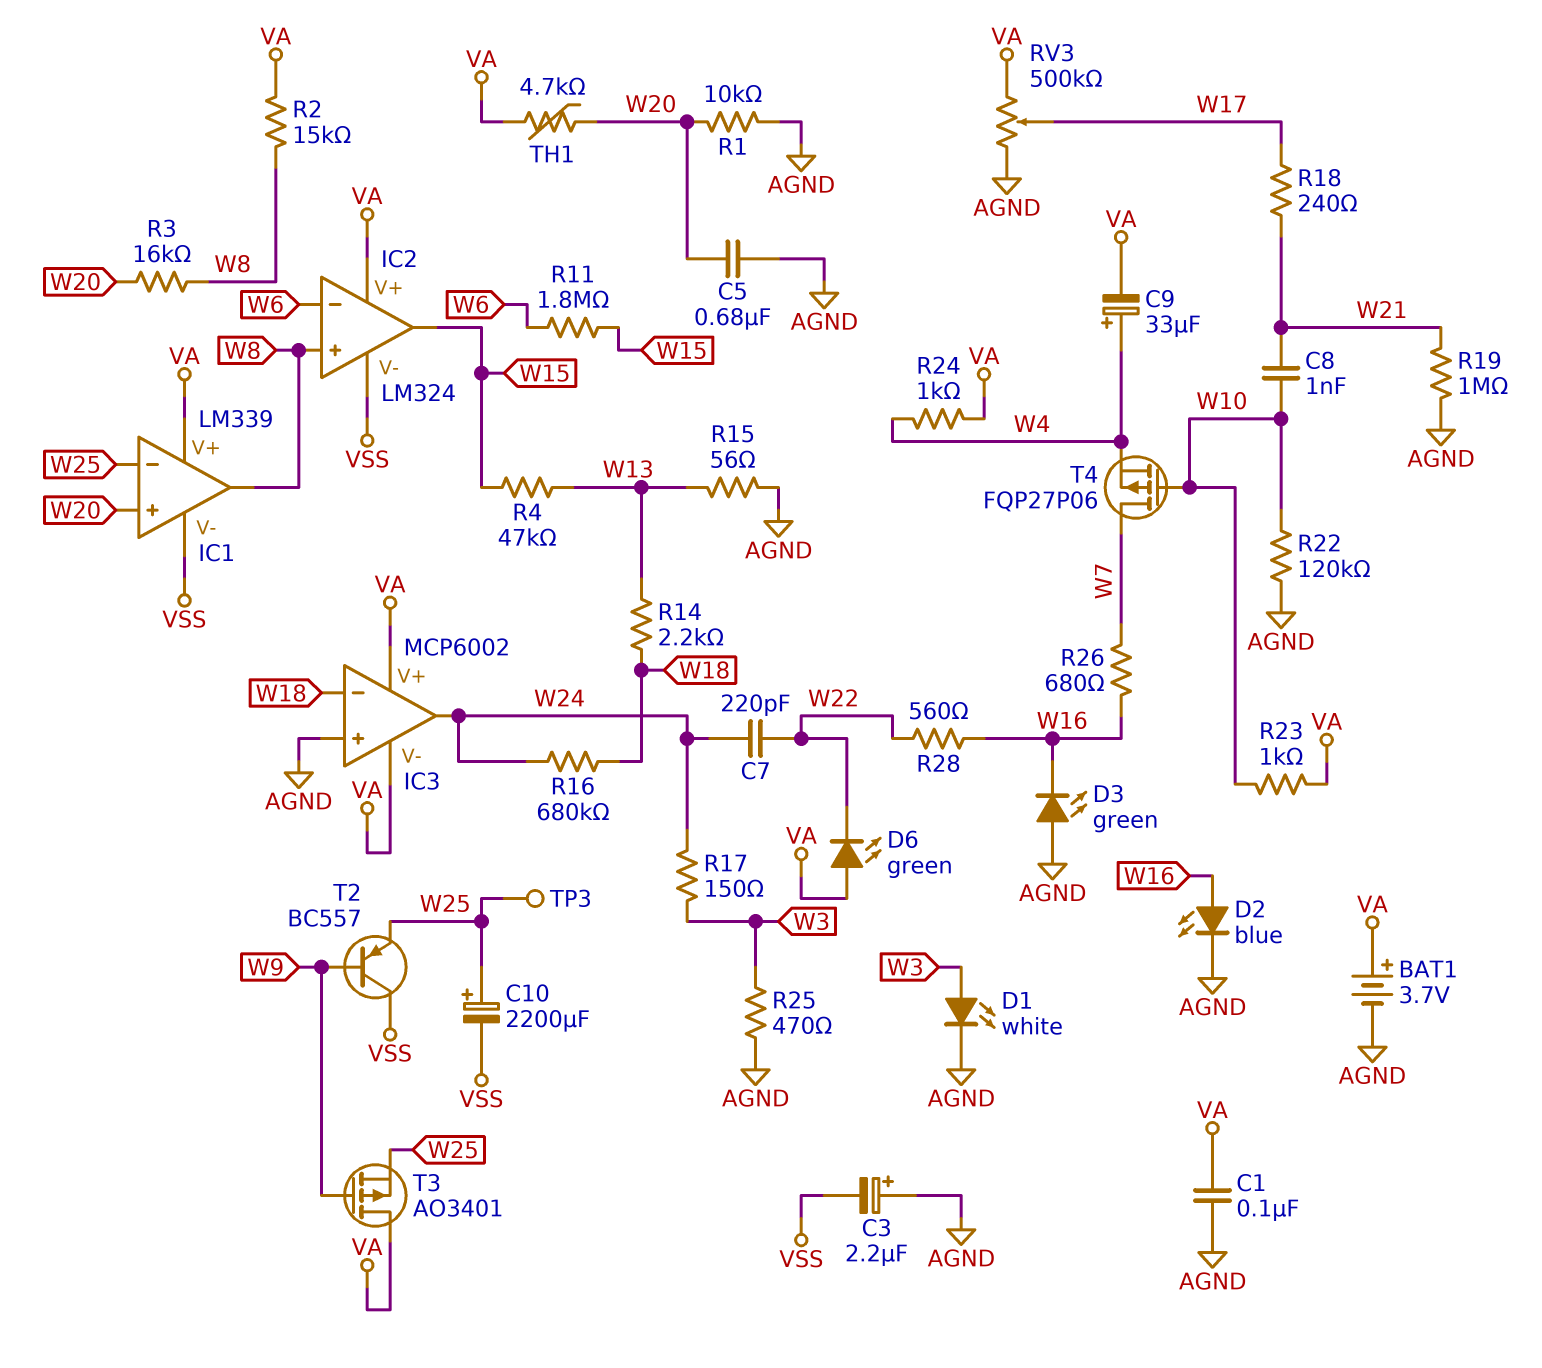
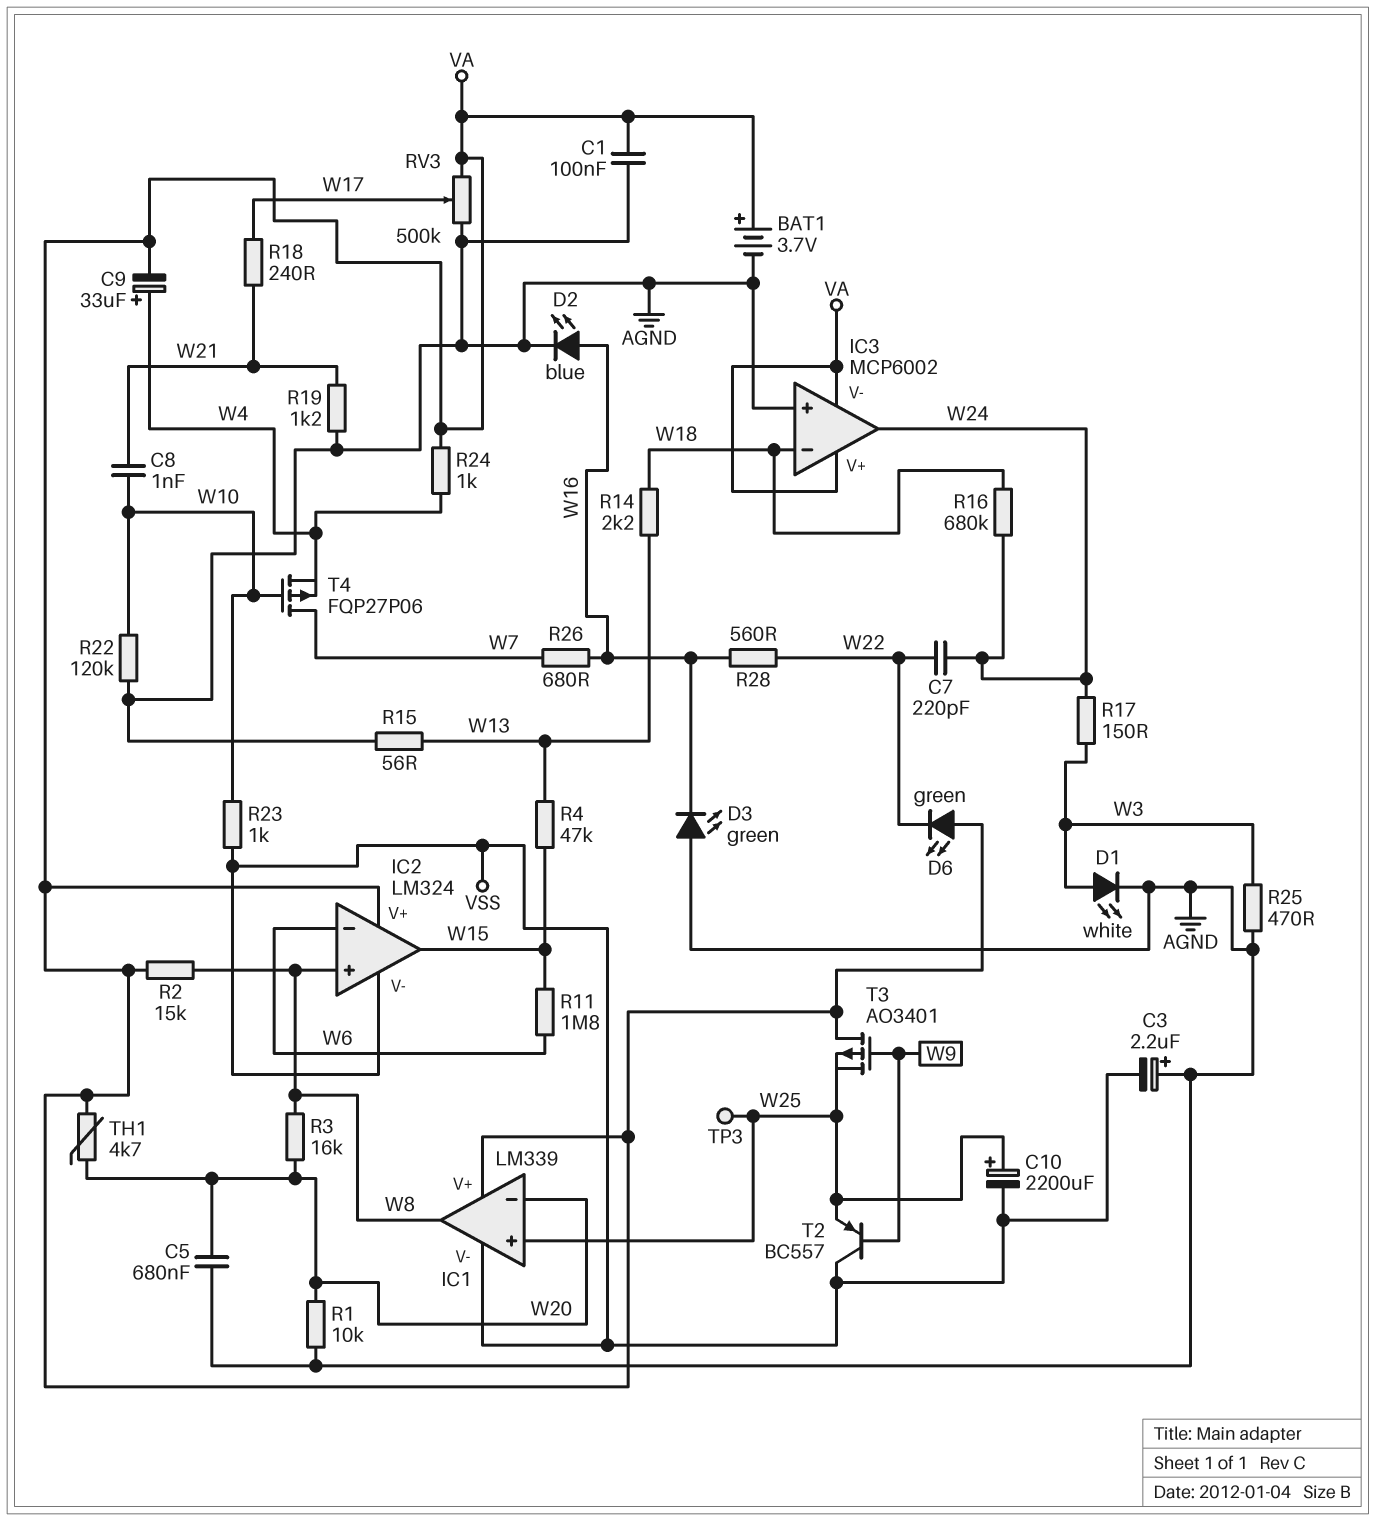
IC1 pin in+: W20 -> W25
IC1 pin in-: W25 -> W20
R19: 1M (AGND, W21) -> 1.2k (AGND, W21)
R23: 1k (VA, W10) -> 1k (VSS, W10)

